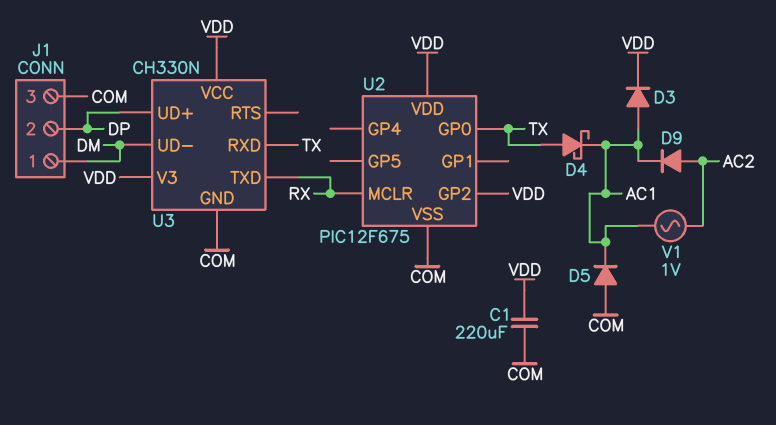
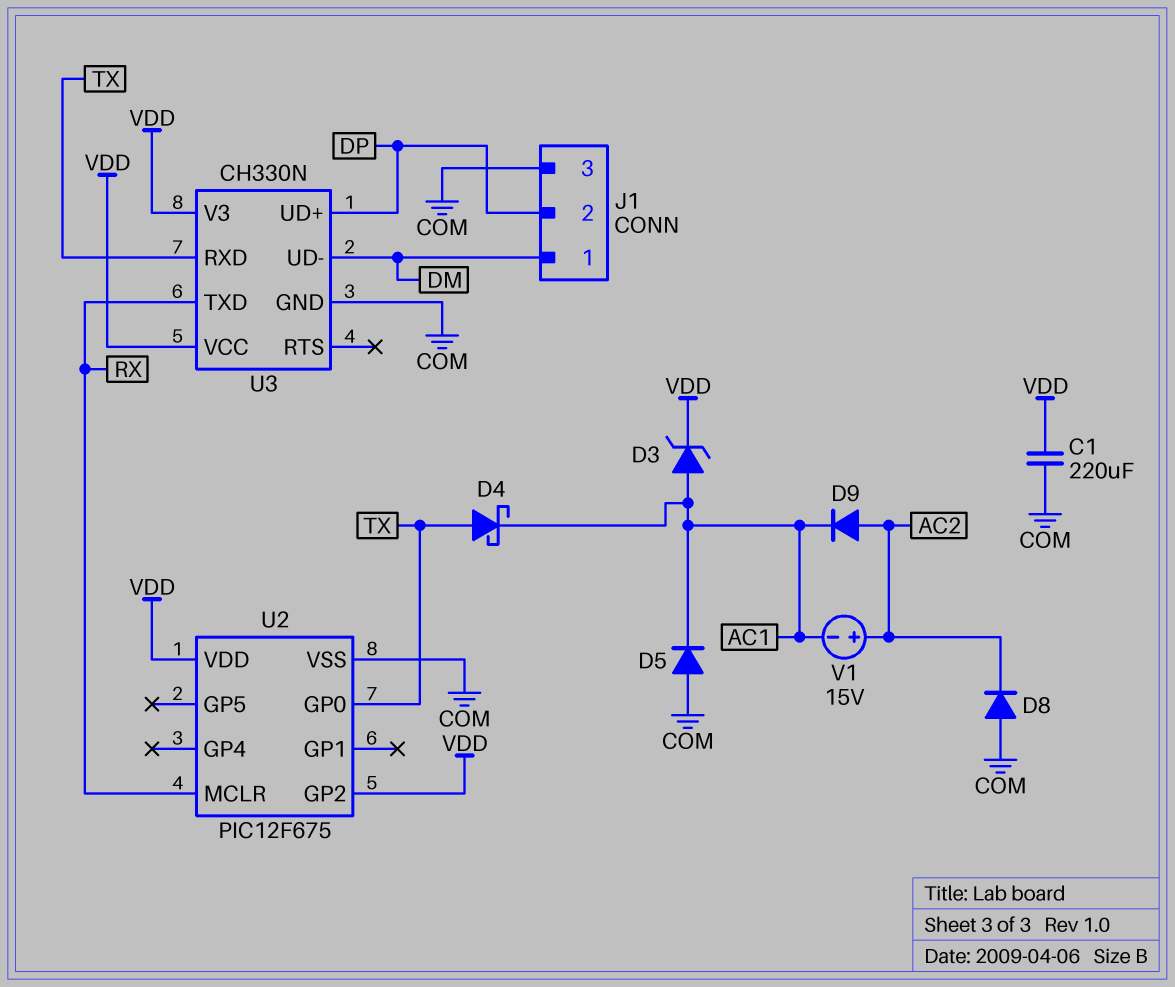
D3: diode (A AC1, K VDD) -> zener (A AC1, K VDD)
D8: none -> diode (A COM, K AC2)
V1: AC 1V (AC1, AC2) -> 15V (plus AC2, minus AC1)

